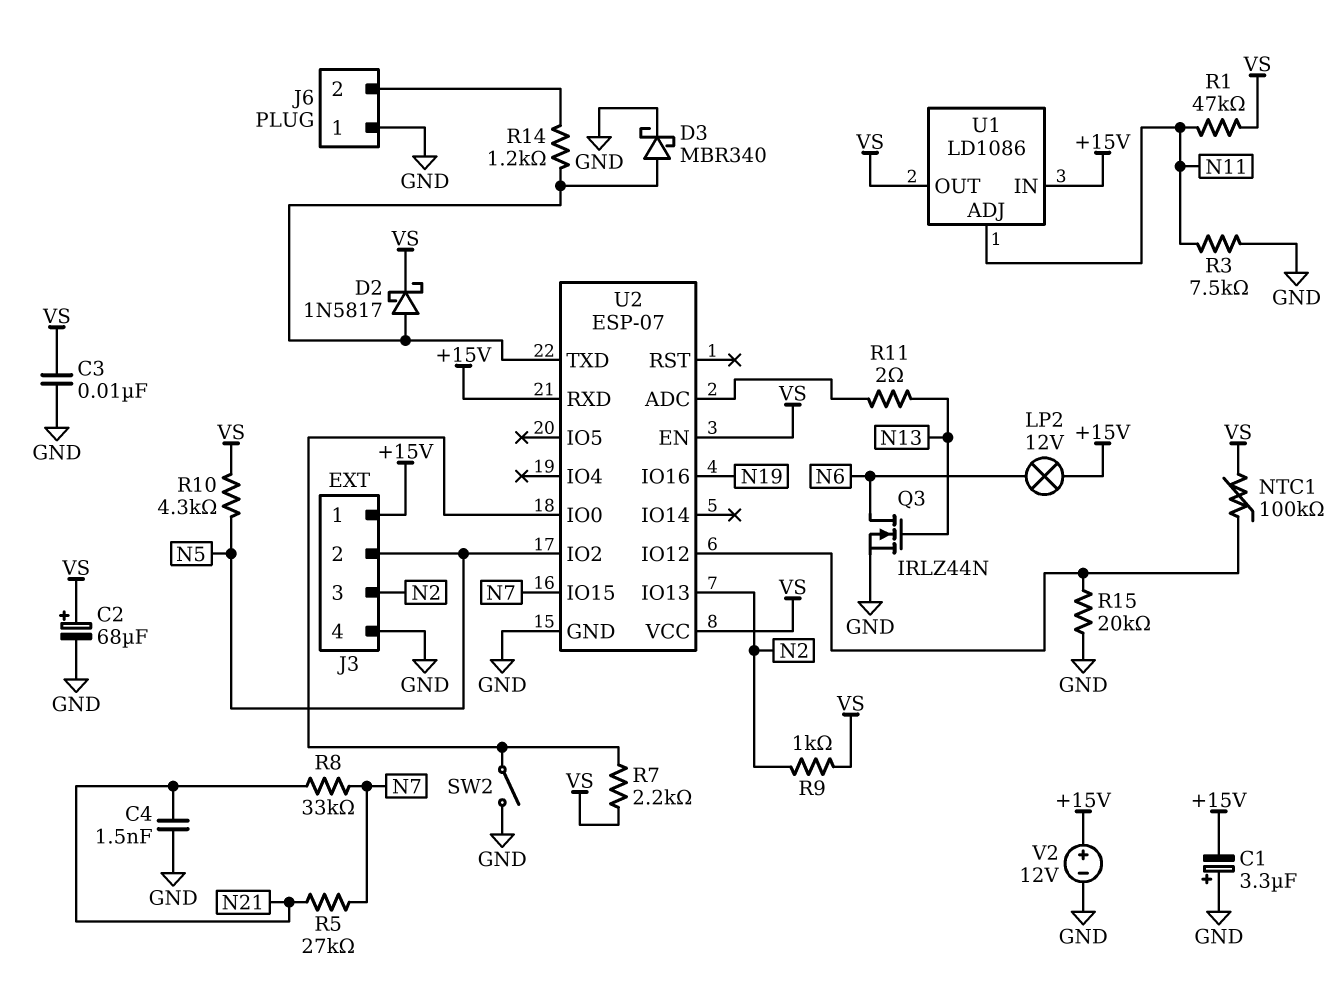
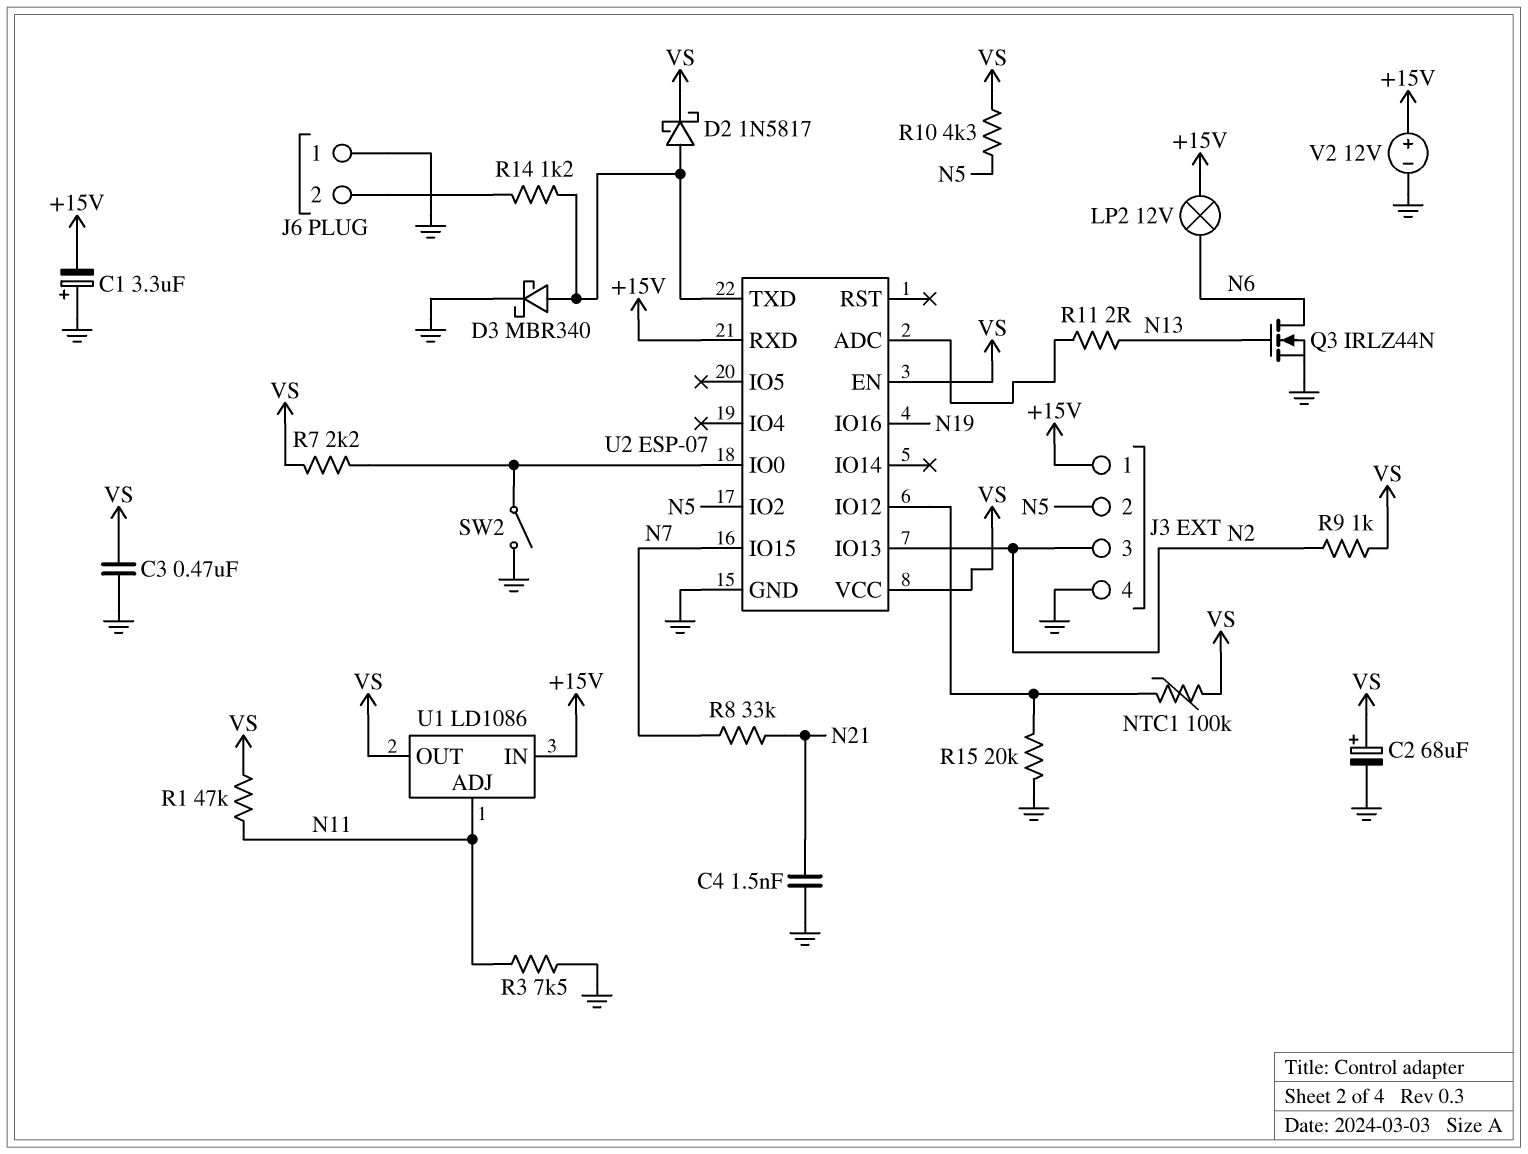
C3: 10nF (GND, VS) -> 470nF (GND, VS)
R5: 27k (N7, N21) -> none

